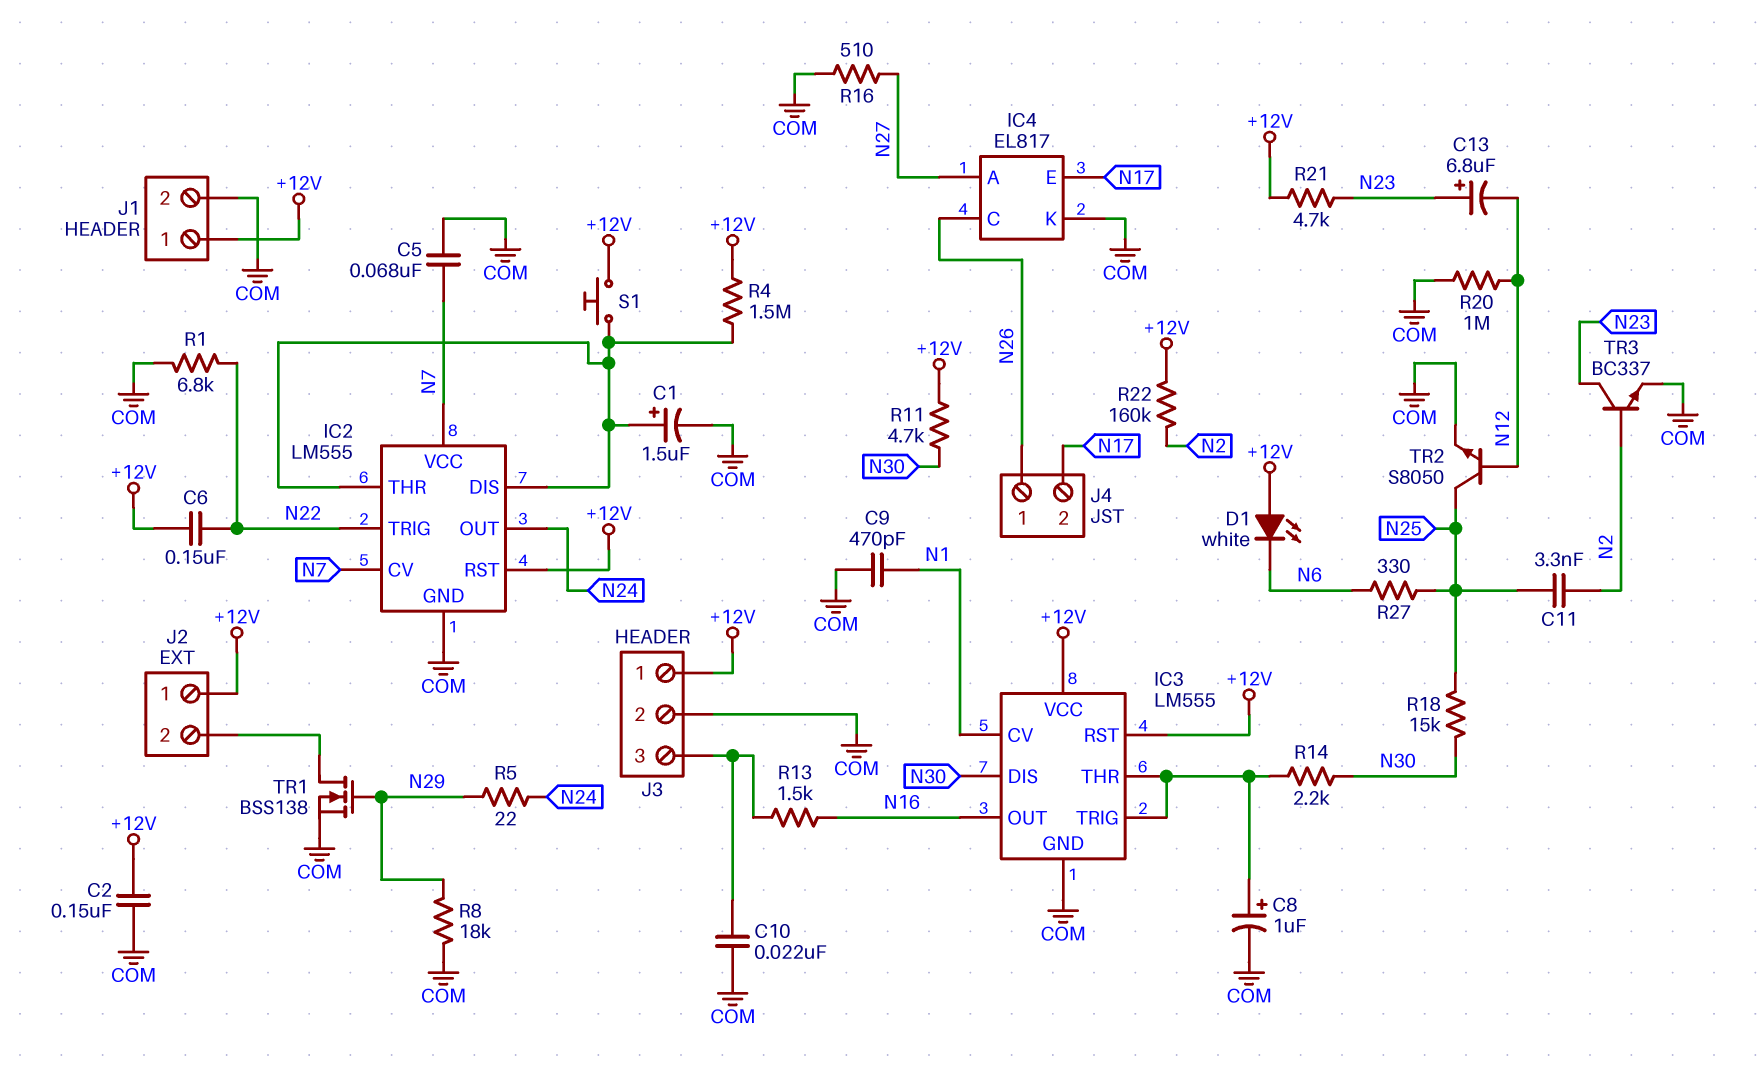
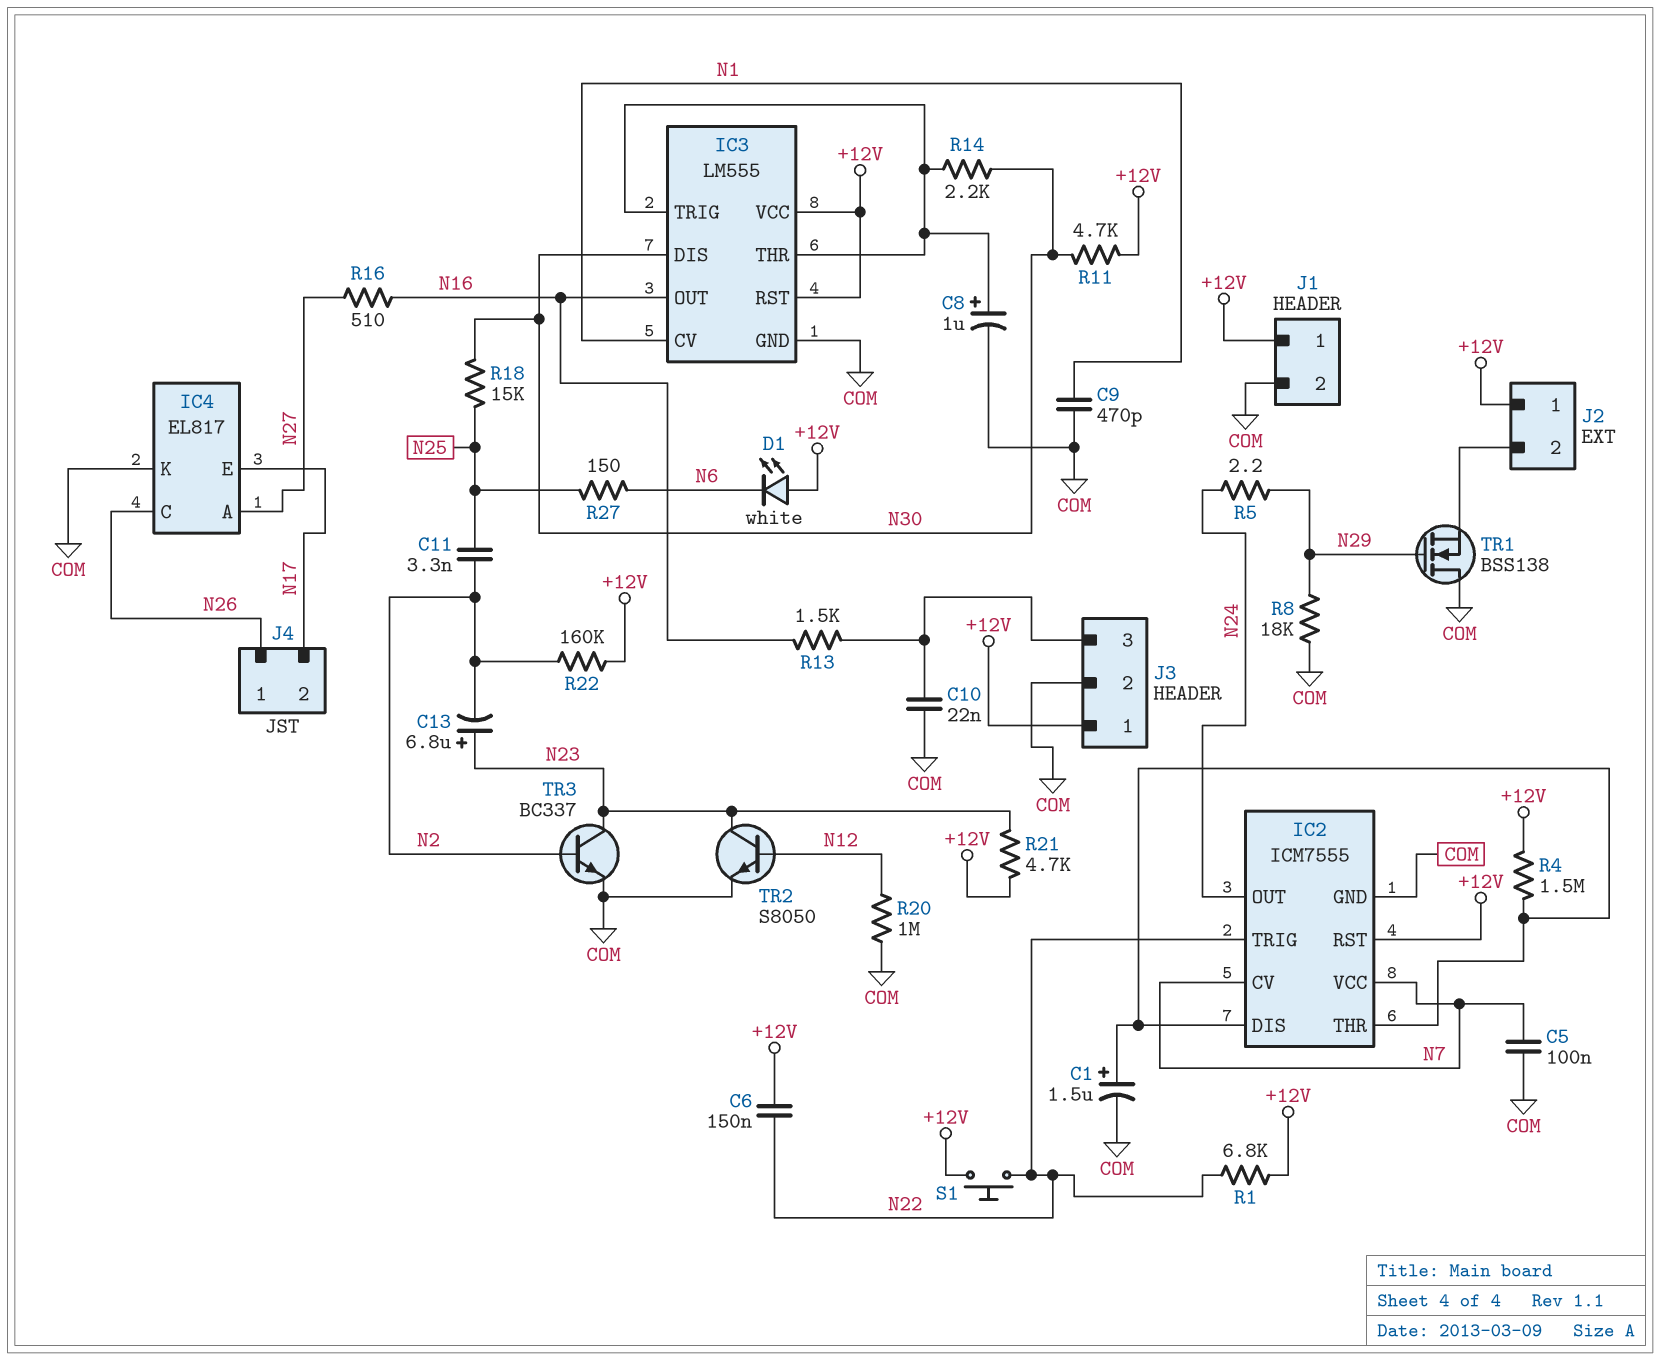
C2: 150nF (+12V, COM) -> none
C5: 68nF (COM, N7) -> 100nF (COM, N7)
C13: 6.8uF (plus N23, minus N12) -> 6.8uF (plus N23, minus N2)
IC2: LM555 -> ICM7555
R1: 6.8k (COM, N22) -> 6.8k (+12V, N22)
R5: 22 (N24, N29) -> 2.2 (N24, N29)
R16: 510 (COM, N27) -> 510 (N16, N27)
R27: 330 (N6, N25) -> 150 (N6, N25)
S1: button (+12V, IC2/DIS) -> button (+12V, N22)
TR1: NMOS BSS138 (G N29, D J2/2, S COM) -> NMOS BSS138 (G N29, D COM, S J2/2)
TR2: NPN S8050 (B N12, C N25, E COM) -> NPN S8050 (B N12, C N23, E COM)

